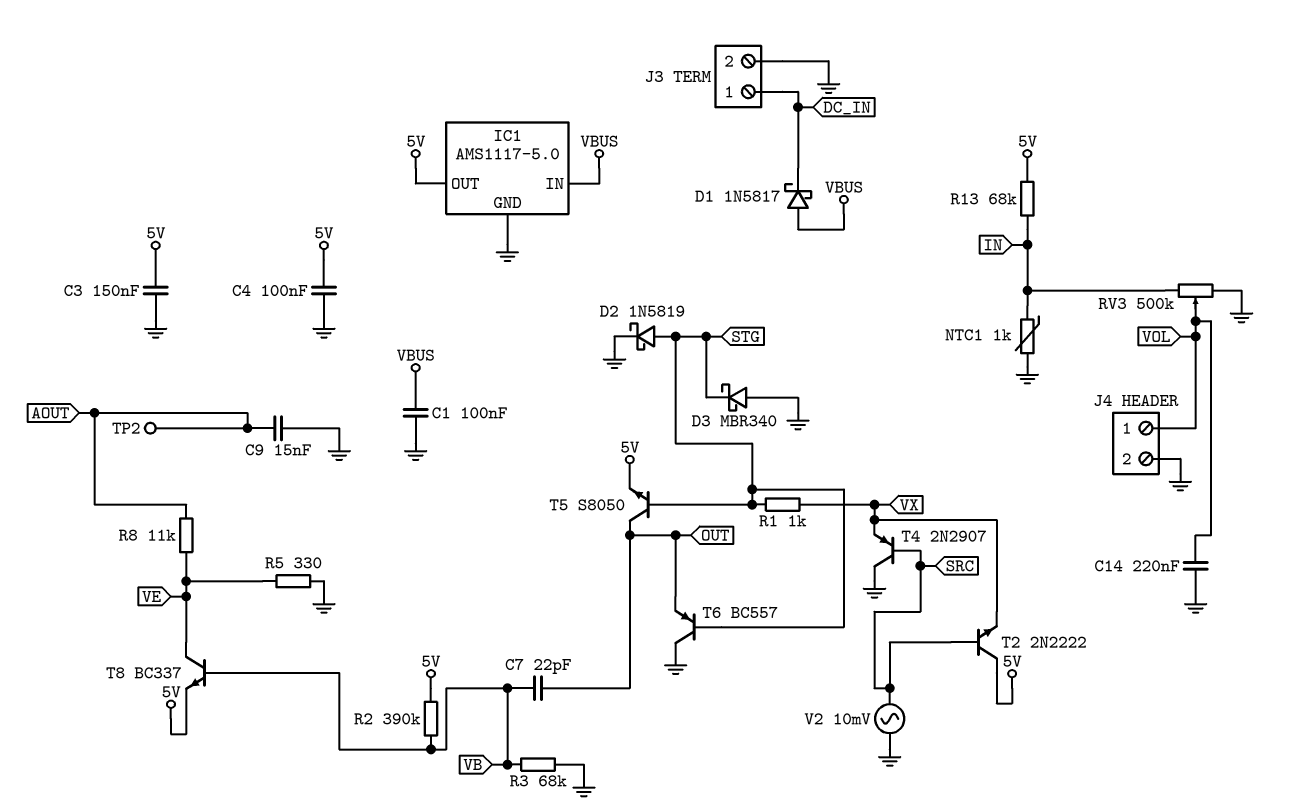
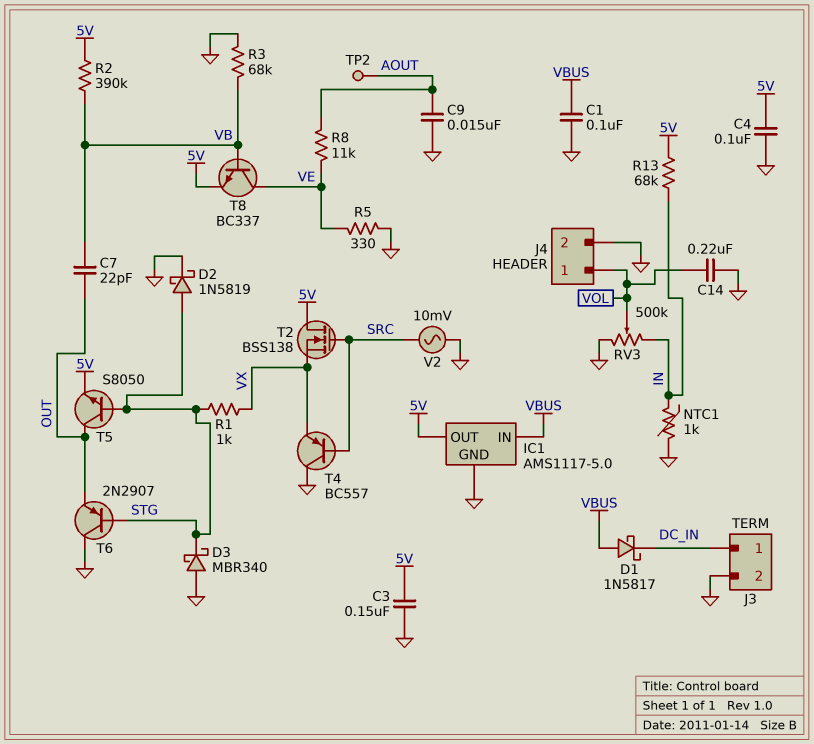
T2: NPN 2N2222 (B SRC, C 5V, E VX) -> NMOS BSS138 (G SRC, D 5V, S VX)
T4: PNP 2N2907 (B SRC, C GND, E VX) -> PNP BC557 (B SRC, C GND, E VX)
T6: PNP BC557 (B STG, C GND, E OUT) -> PNP 2N2907 (B STG, C GND, E OUT)

